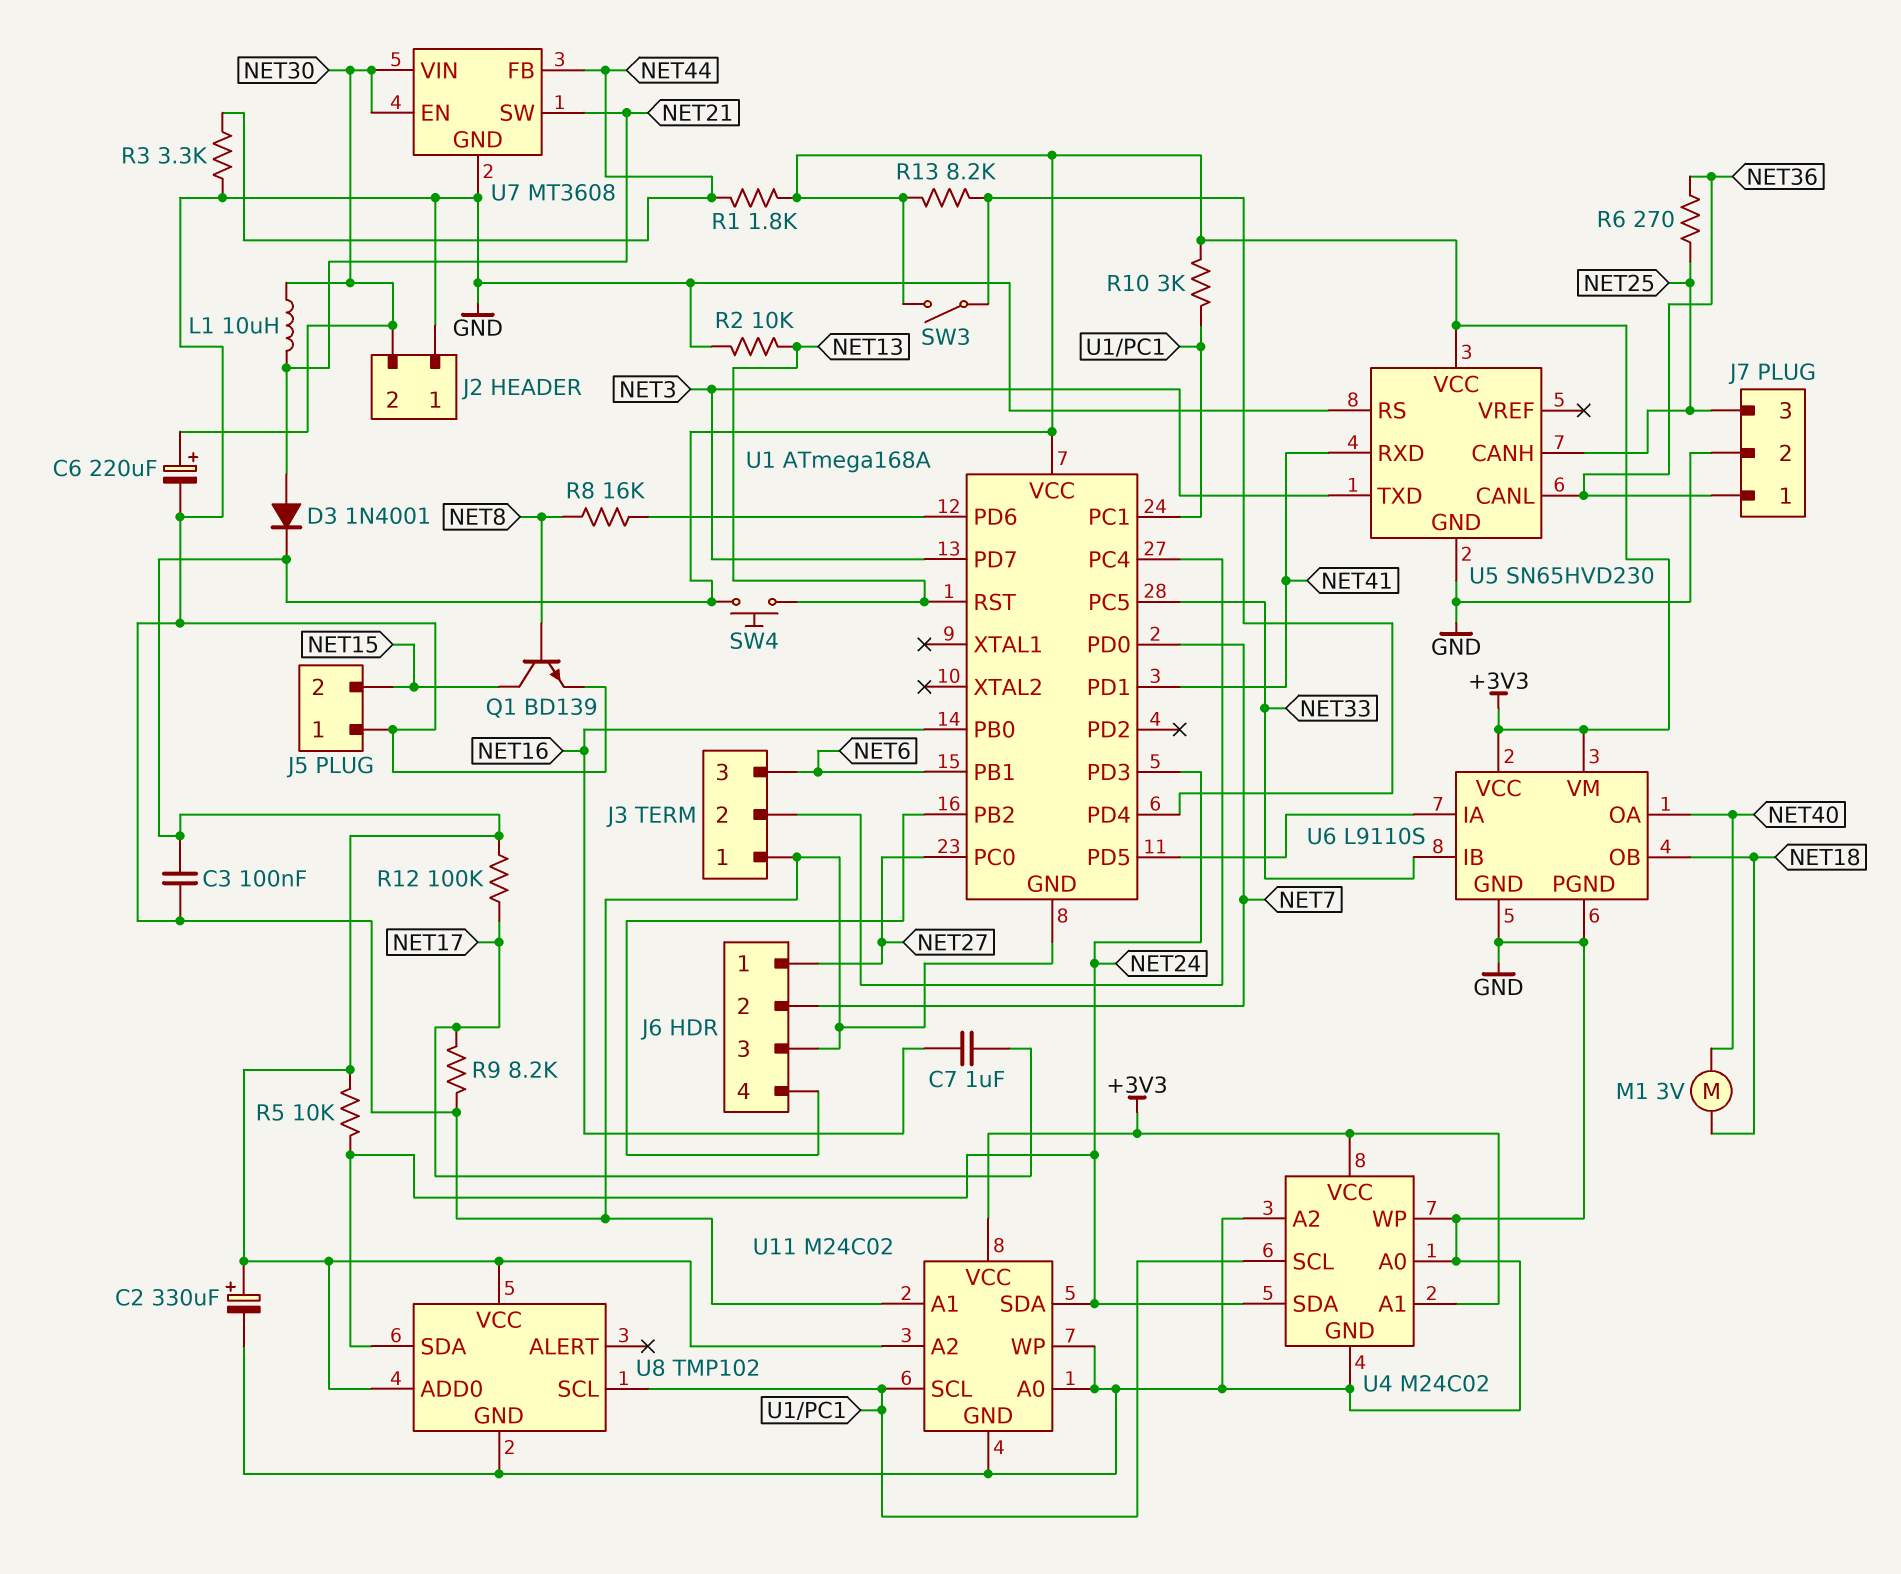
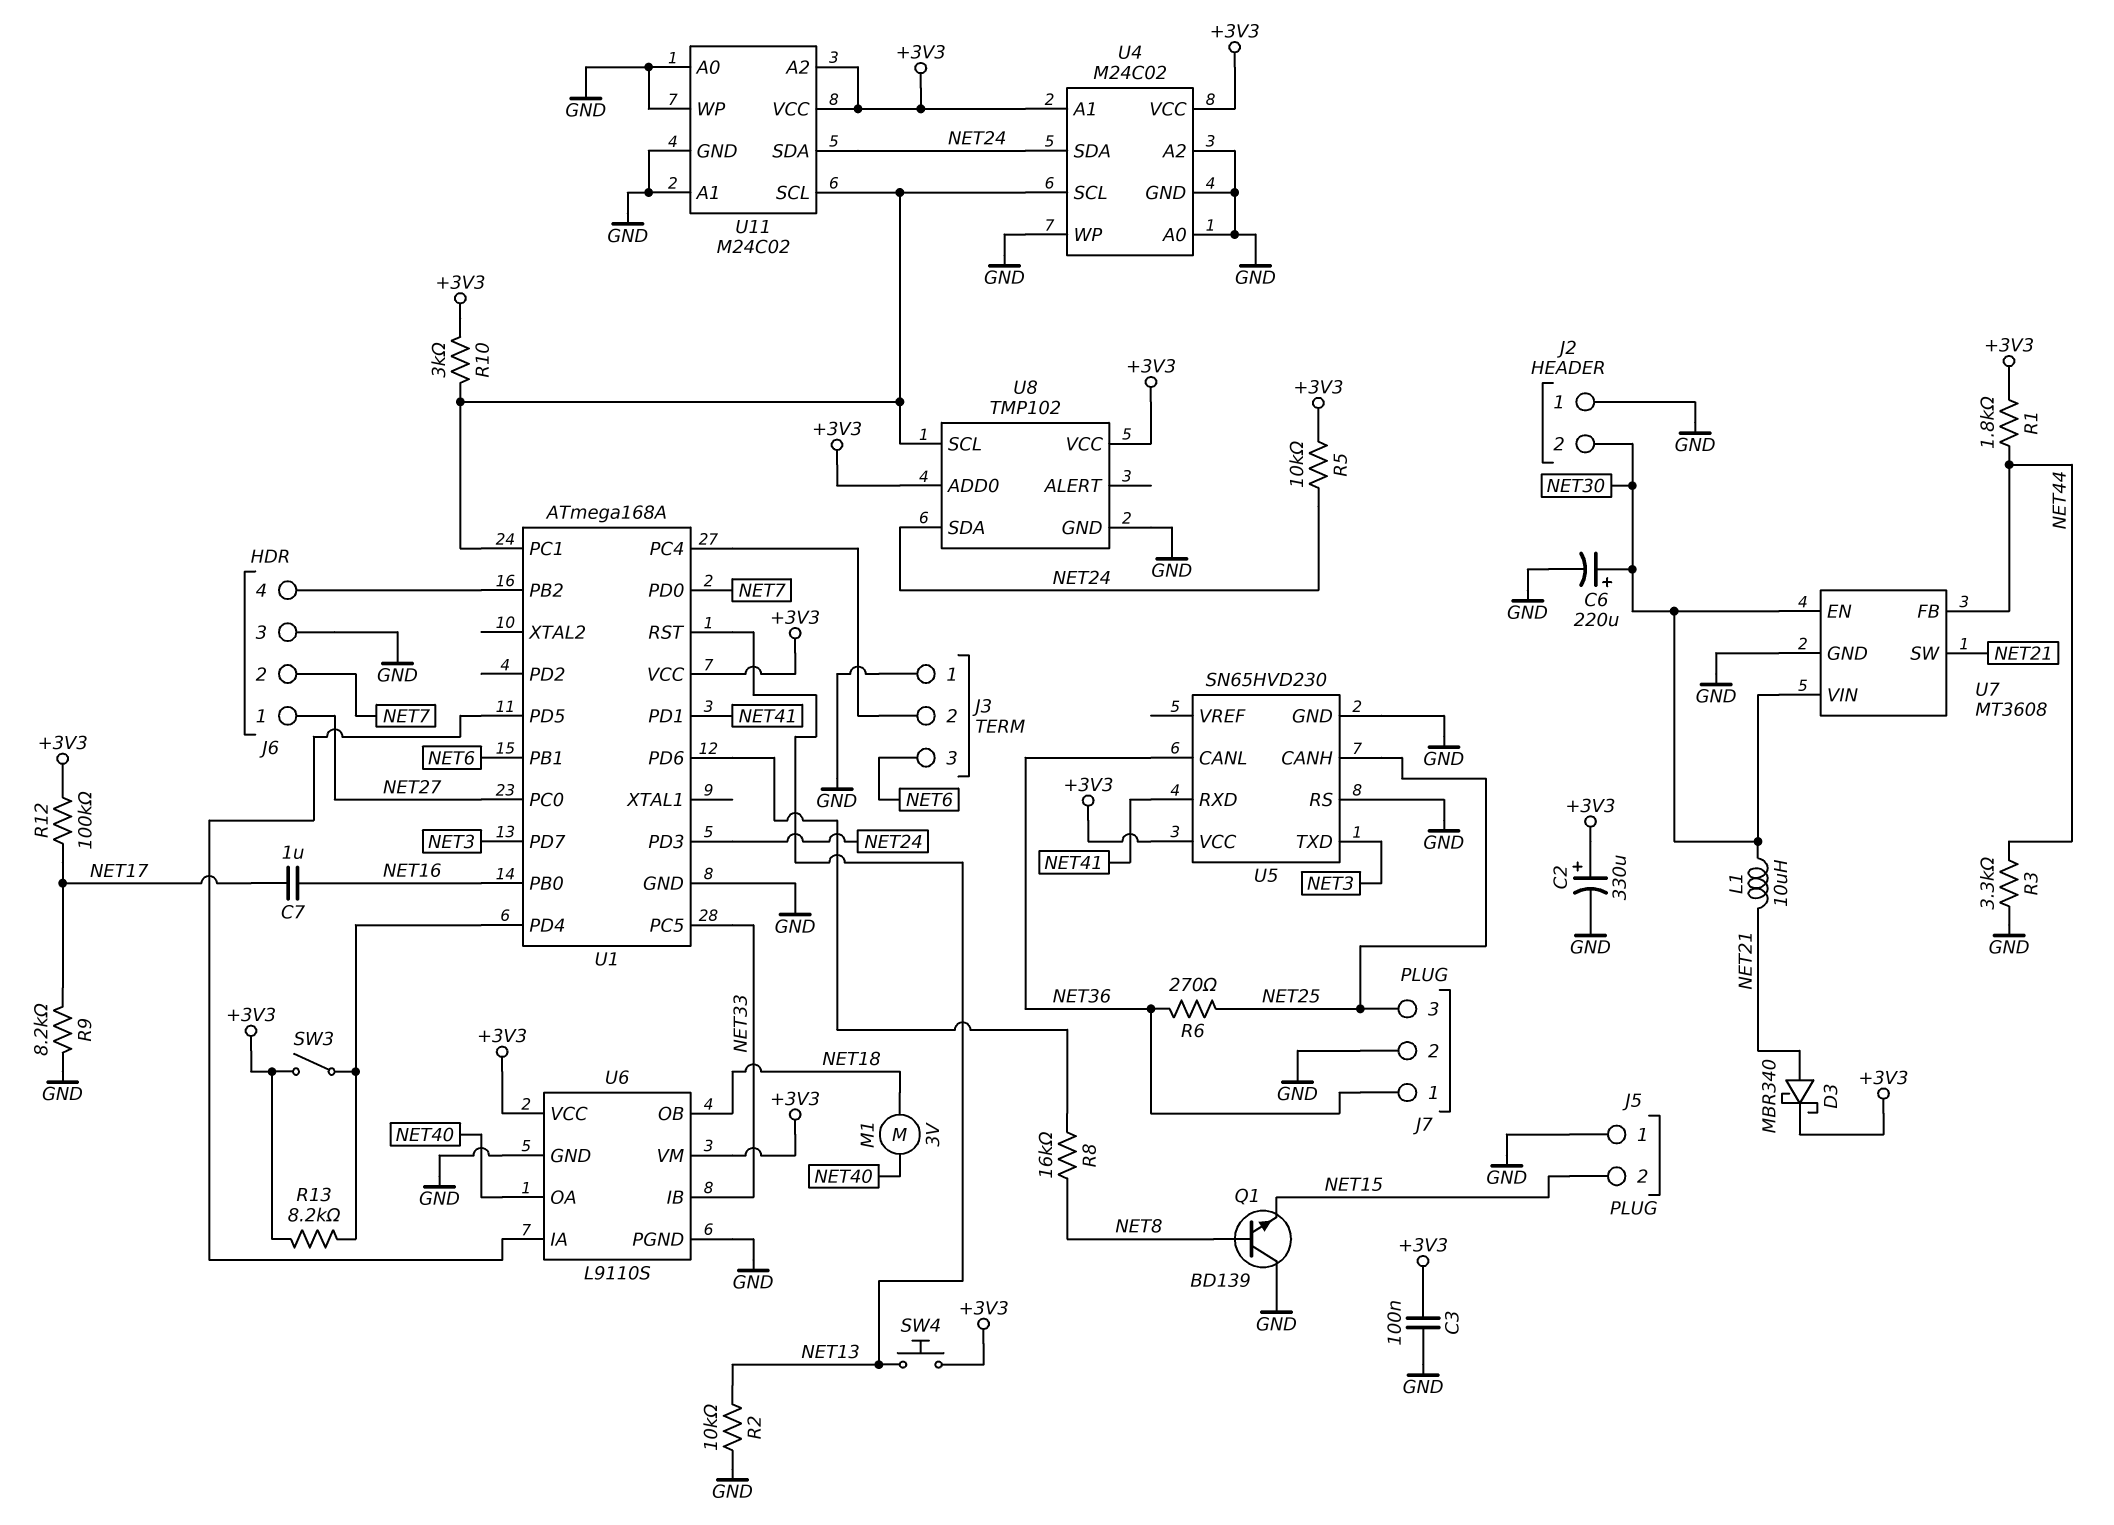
D3: diode 1N4001 (A NET21, K +3V3) -> schottky MBR340 (A NET21, K +3V3)
Q1: NPN BD139 (B NET8, C NET15, E GND) -> NPN BD139 (B NET8, C GND, E NET15)

